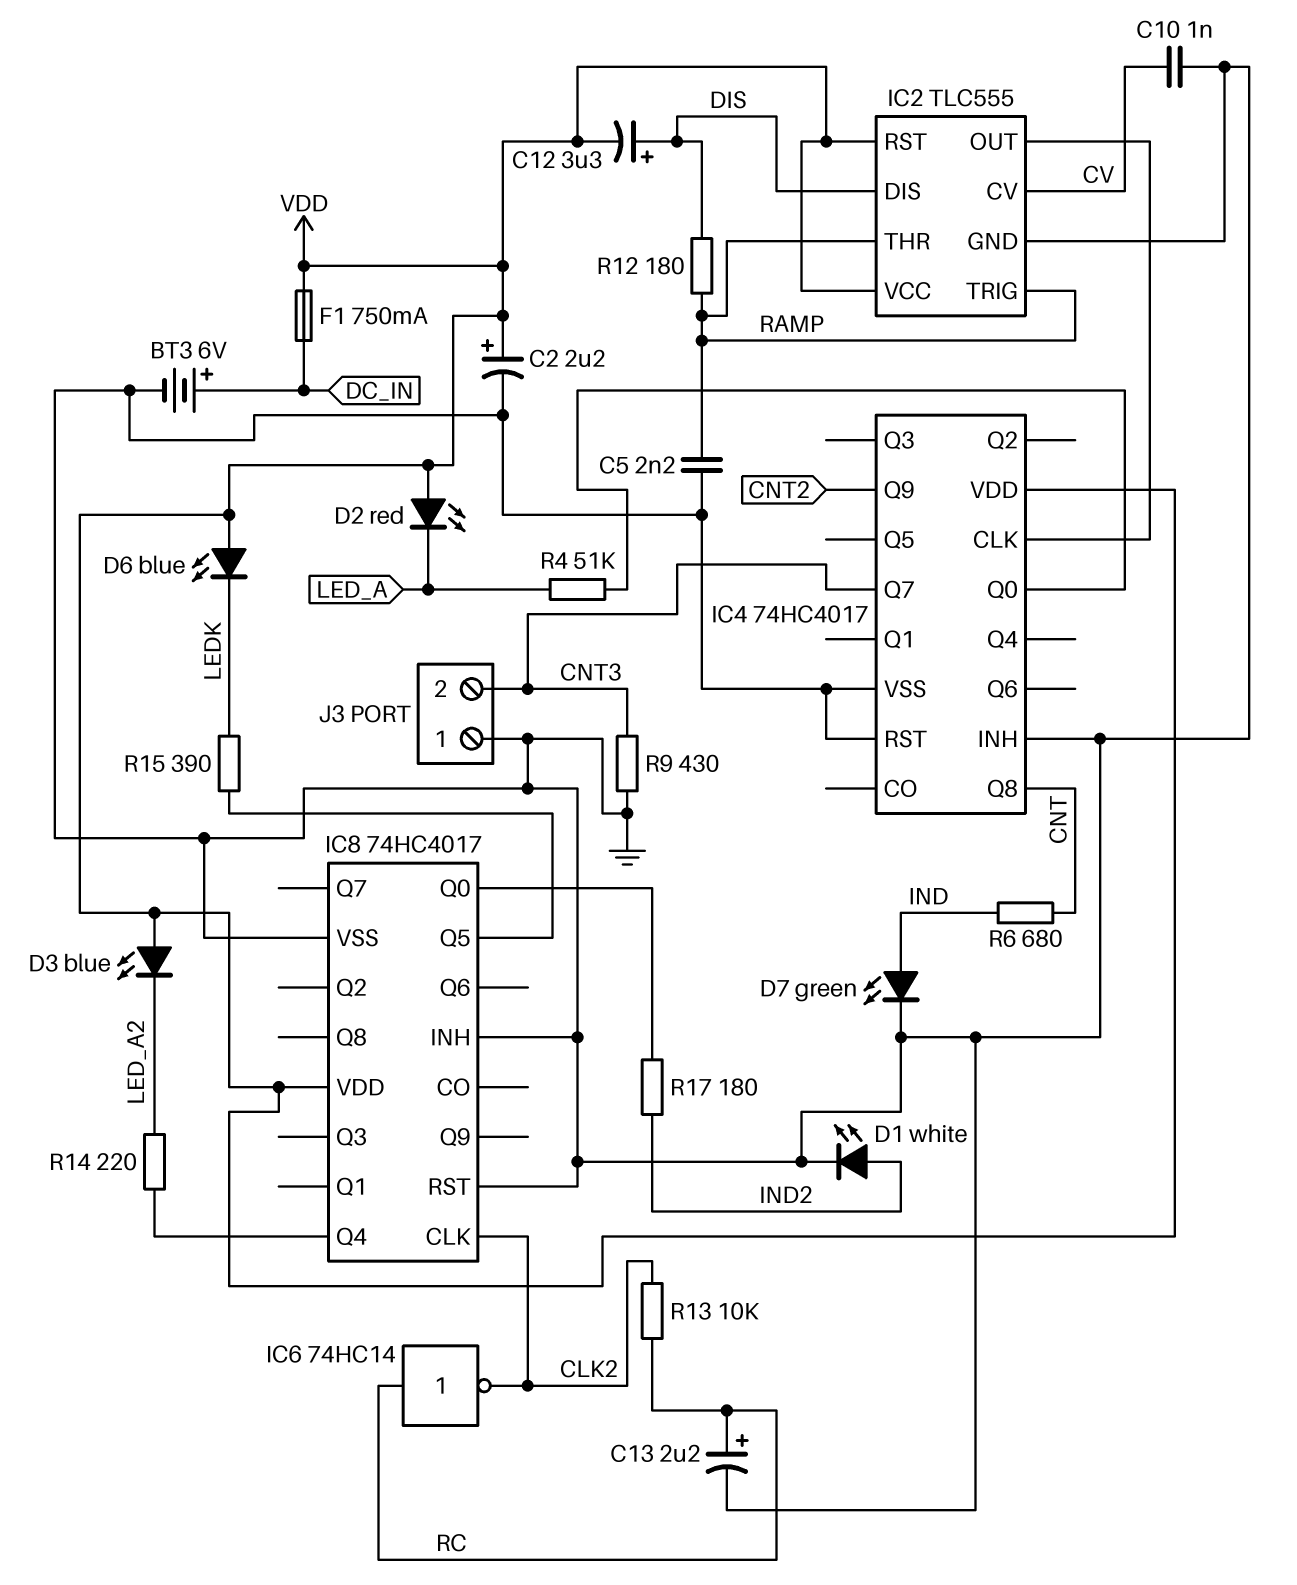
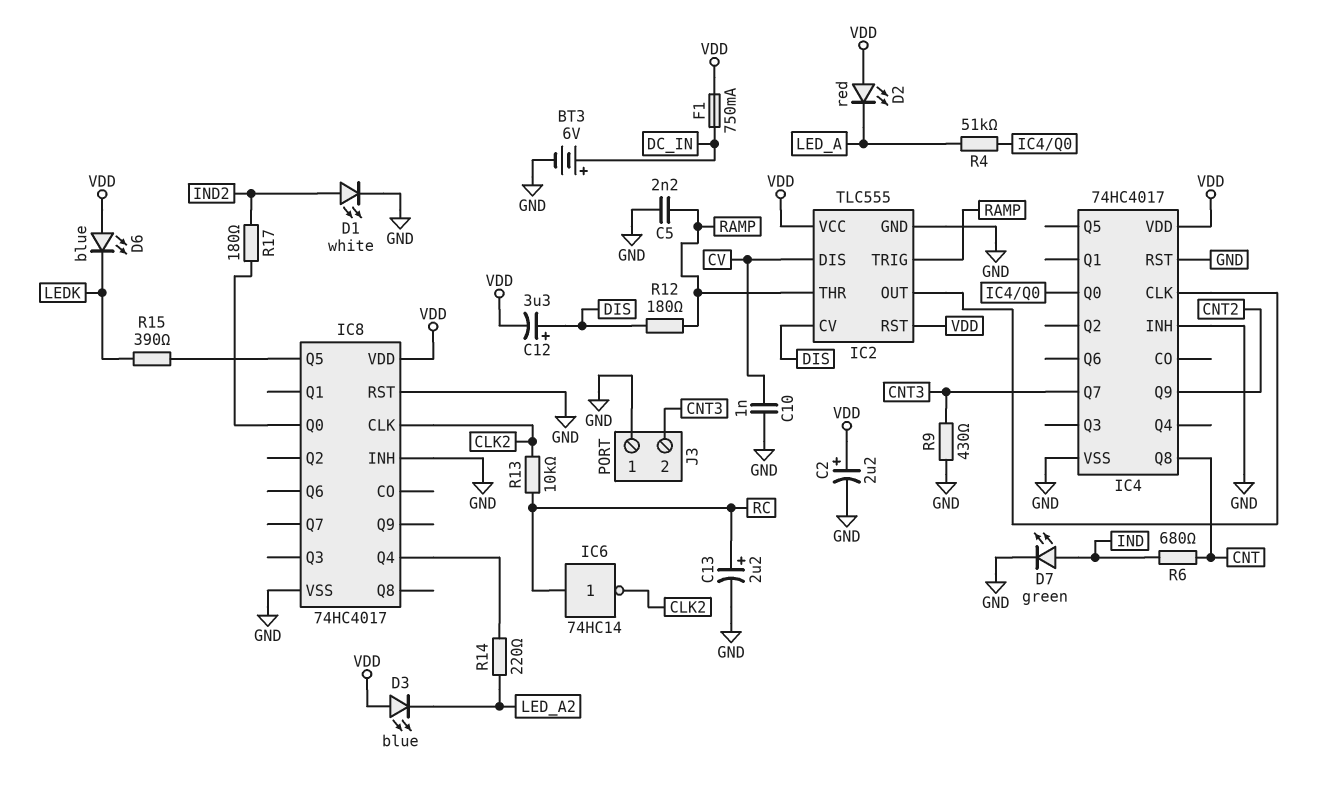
IC2 pin CV: CV -> DIS
IC2 pin DIS: DIS -> CV

